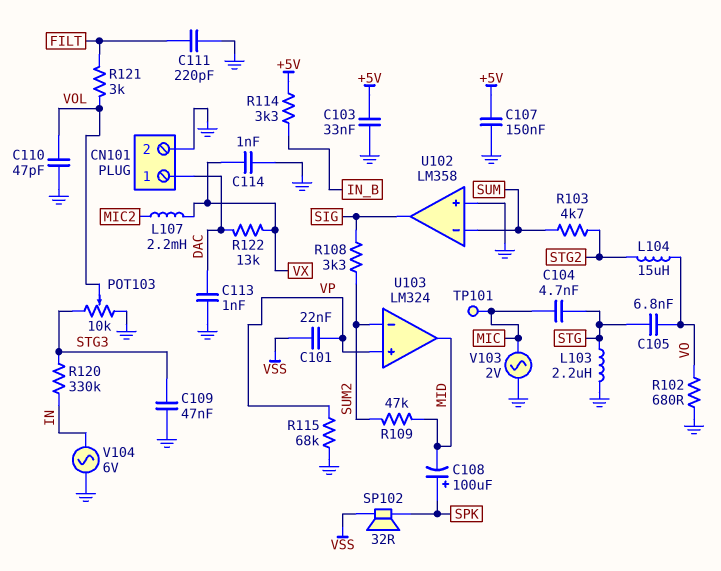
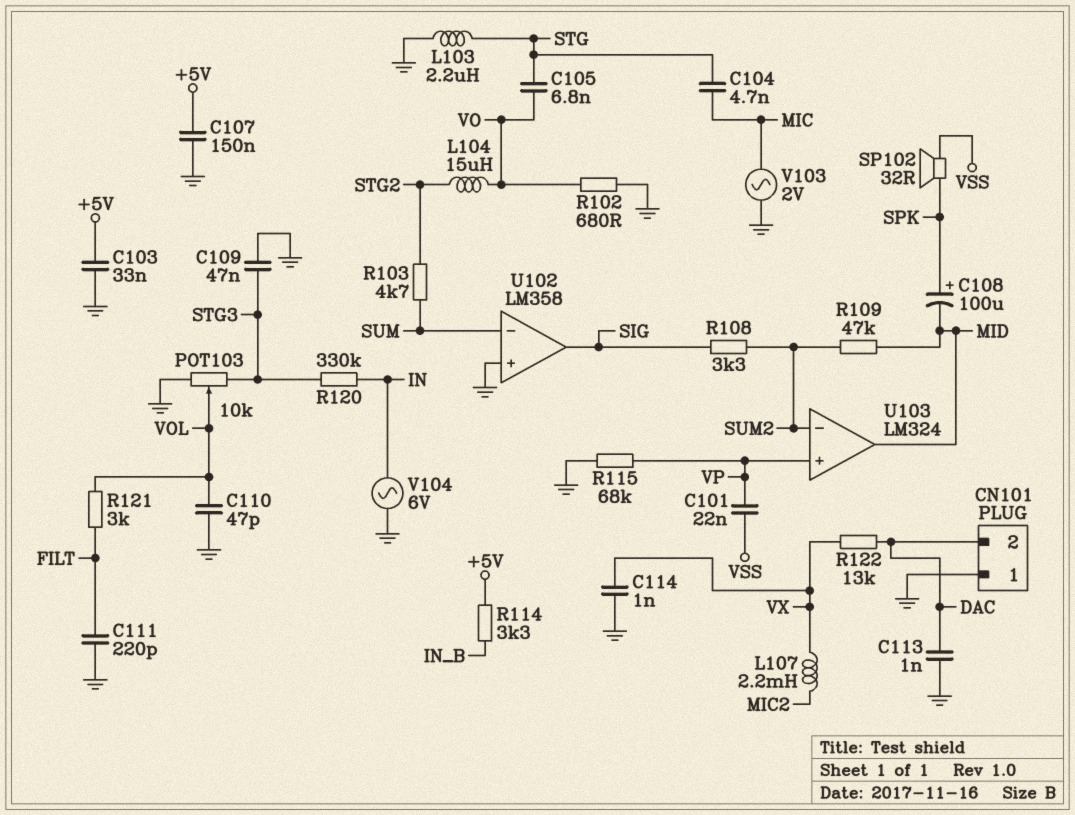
CN101 pin 1: DAC -> GND
CN101 pin 2: GND -> DAC
TP101: test point (MIC) -> none

